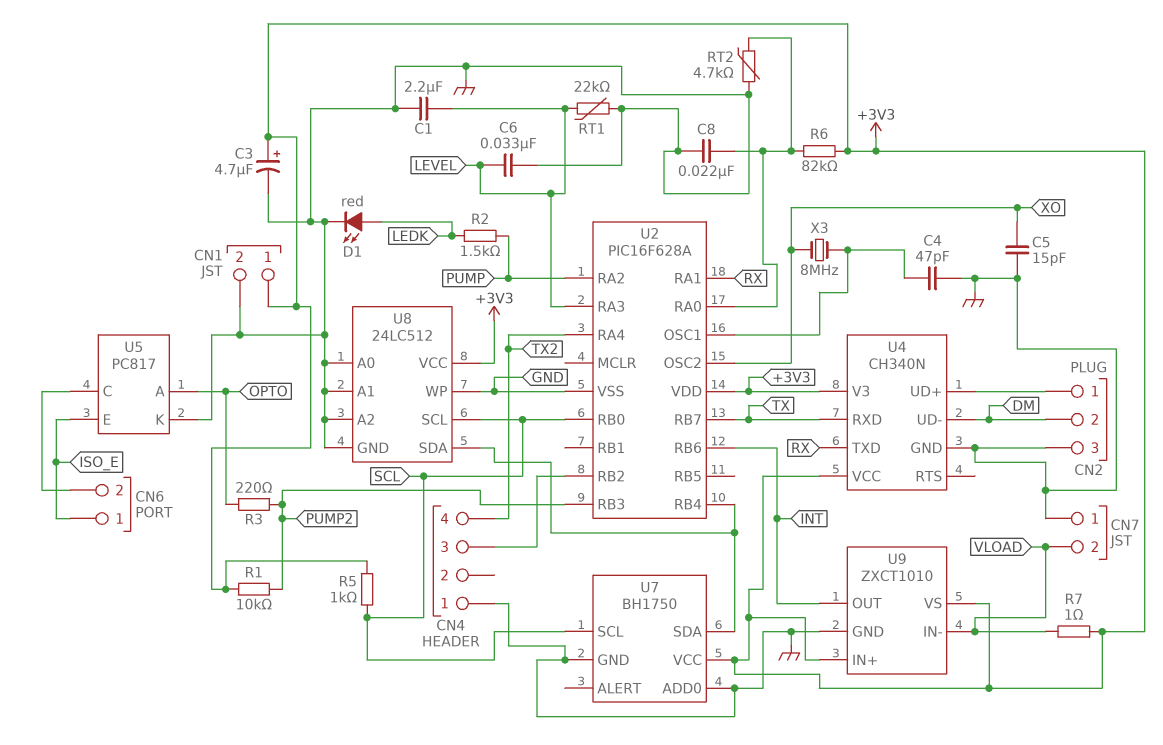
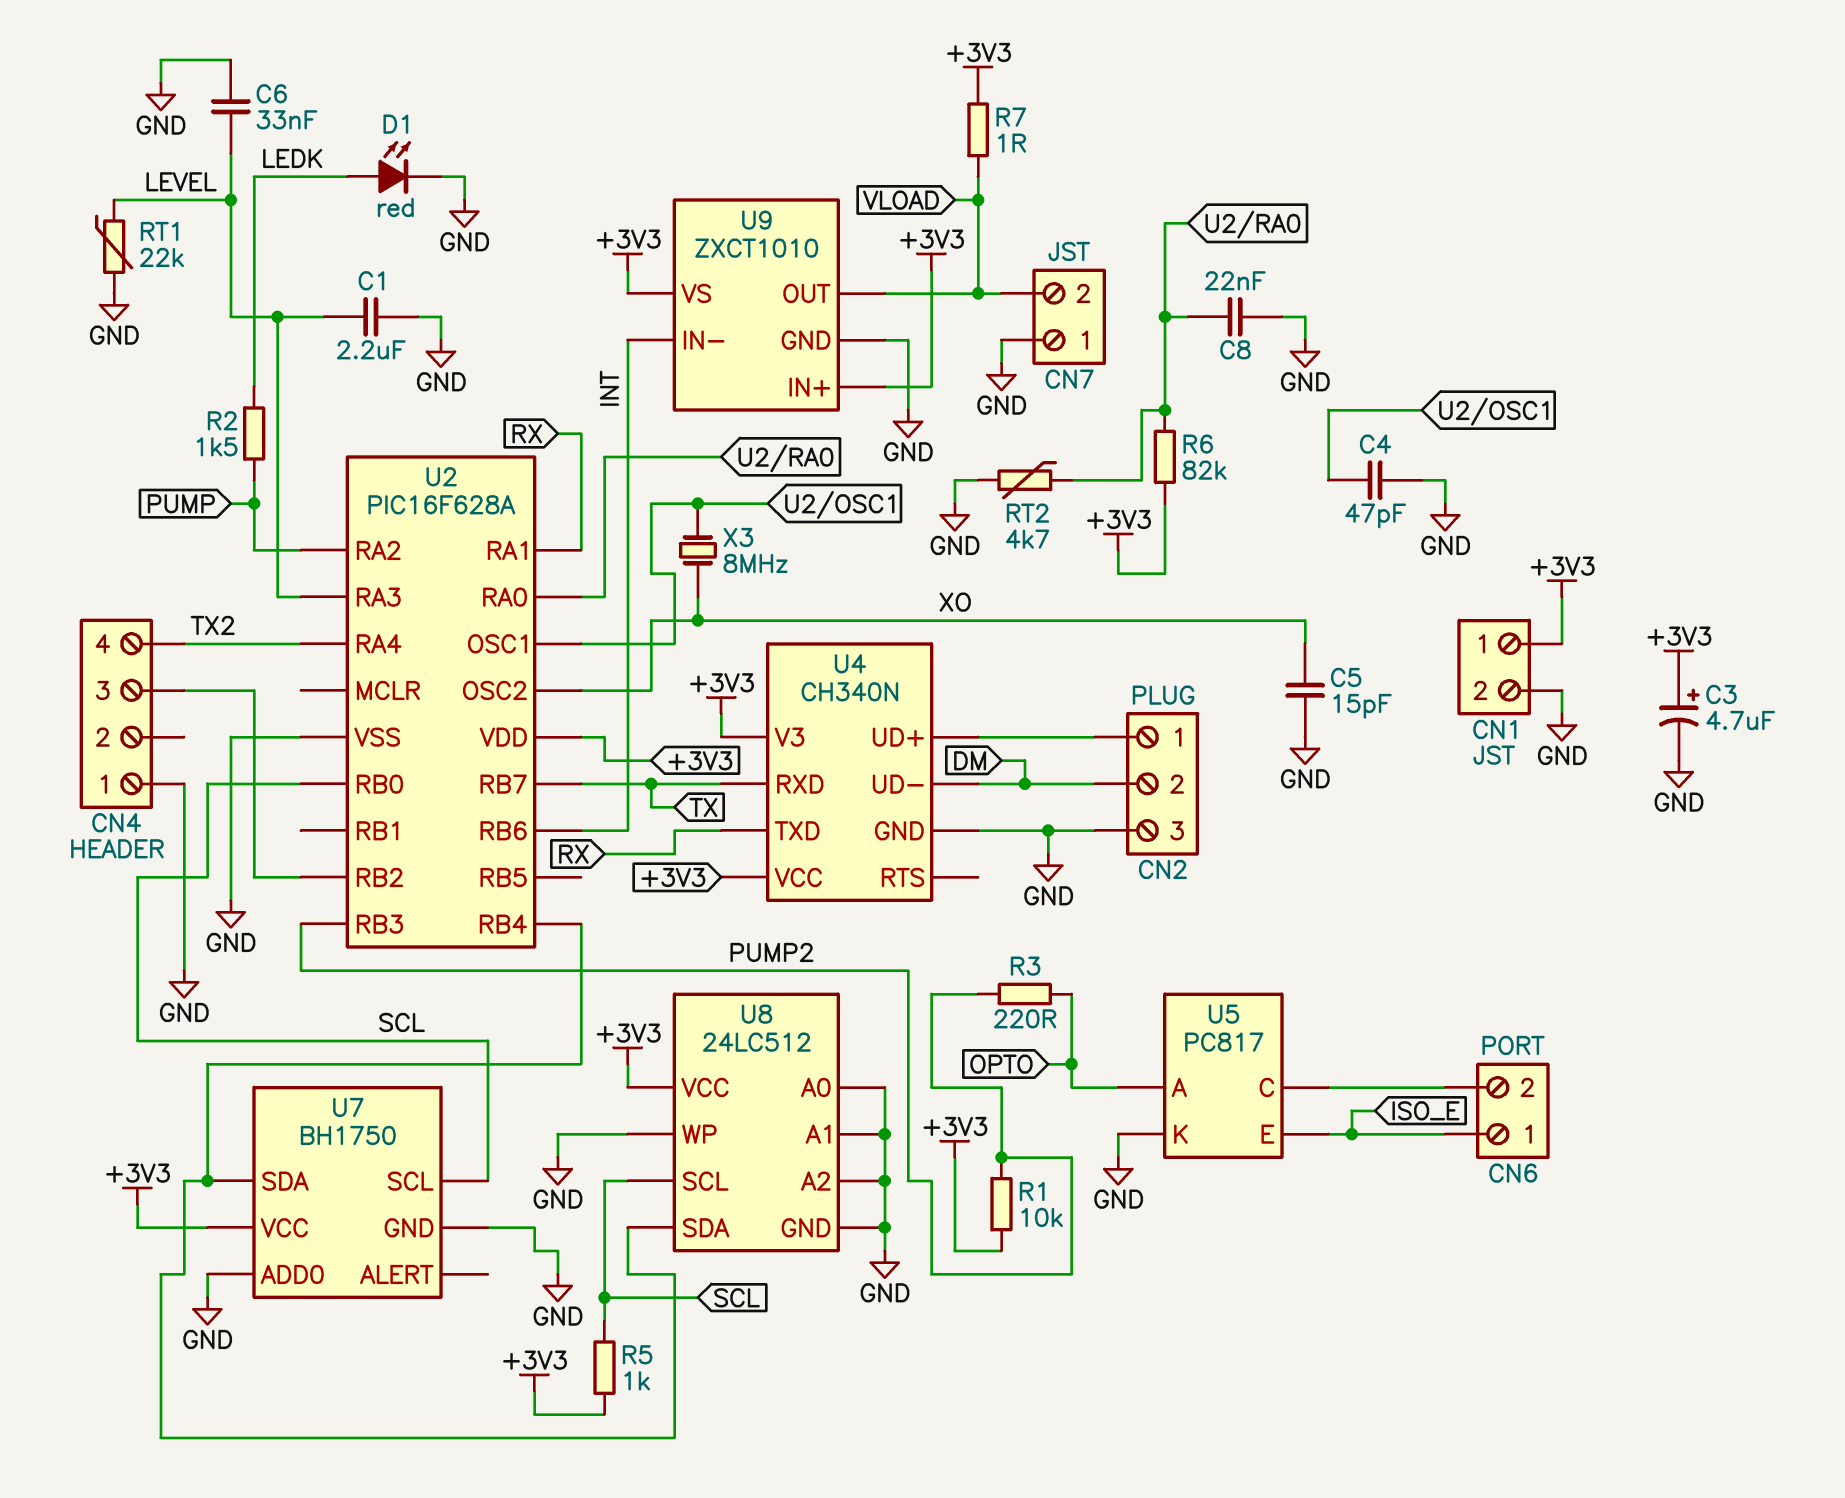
U9 pin IN-: VLOAD -> INT
U9 pin OUT: INT -> VLOAD

